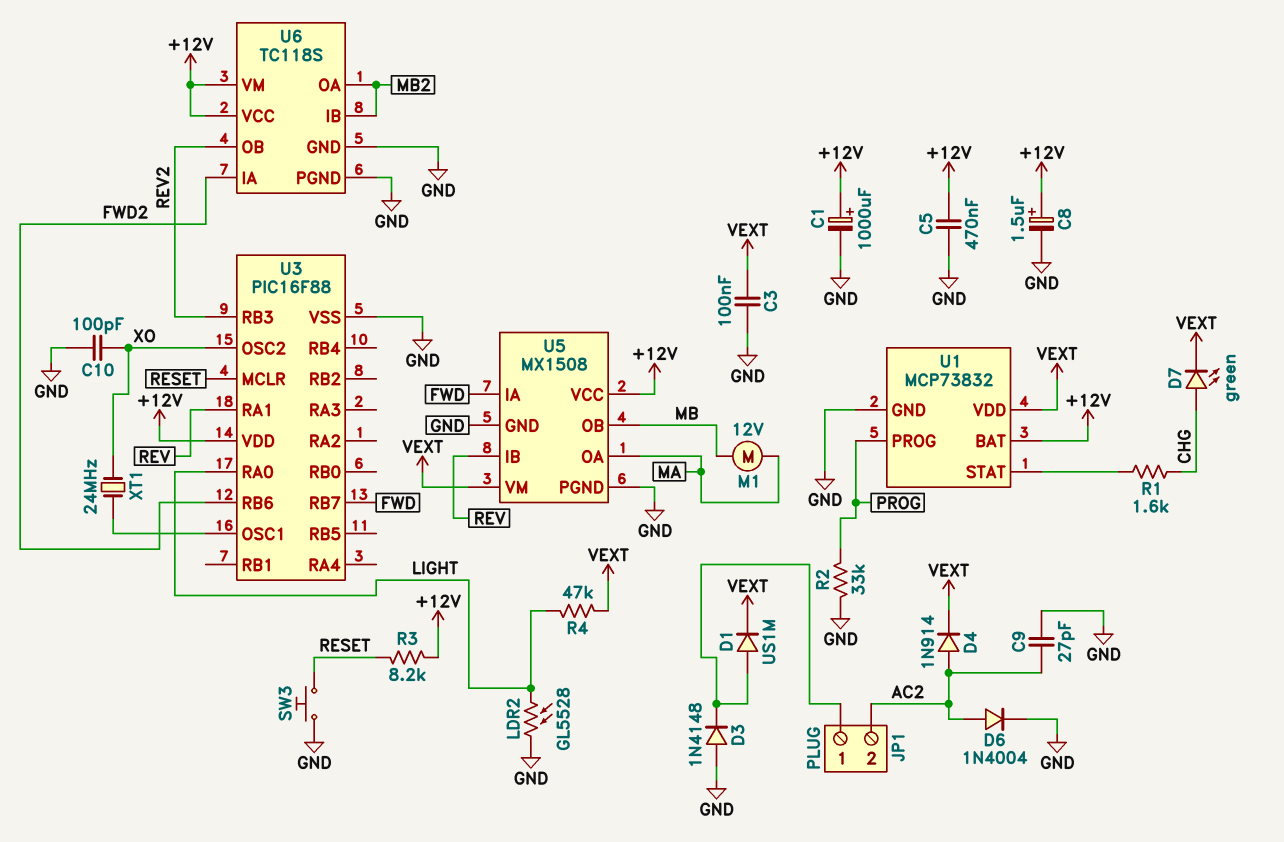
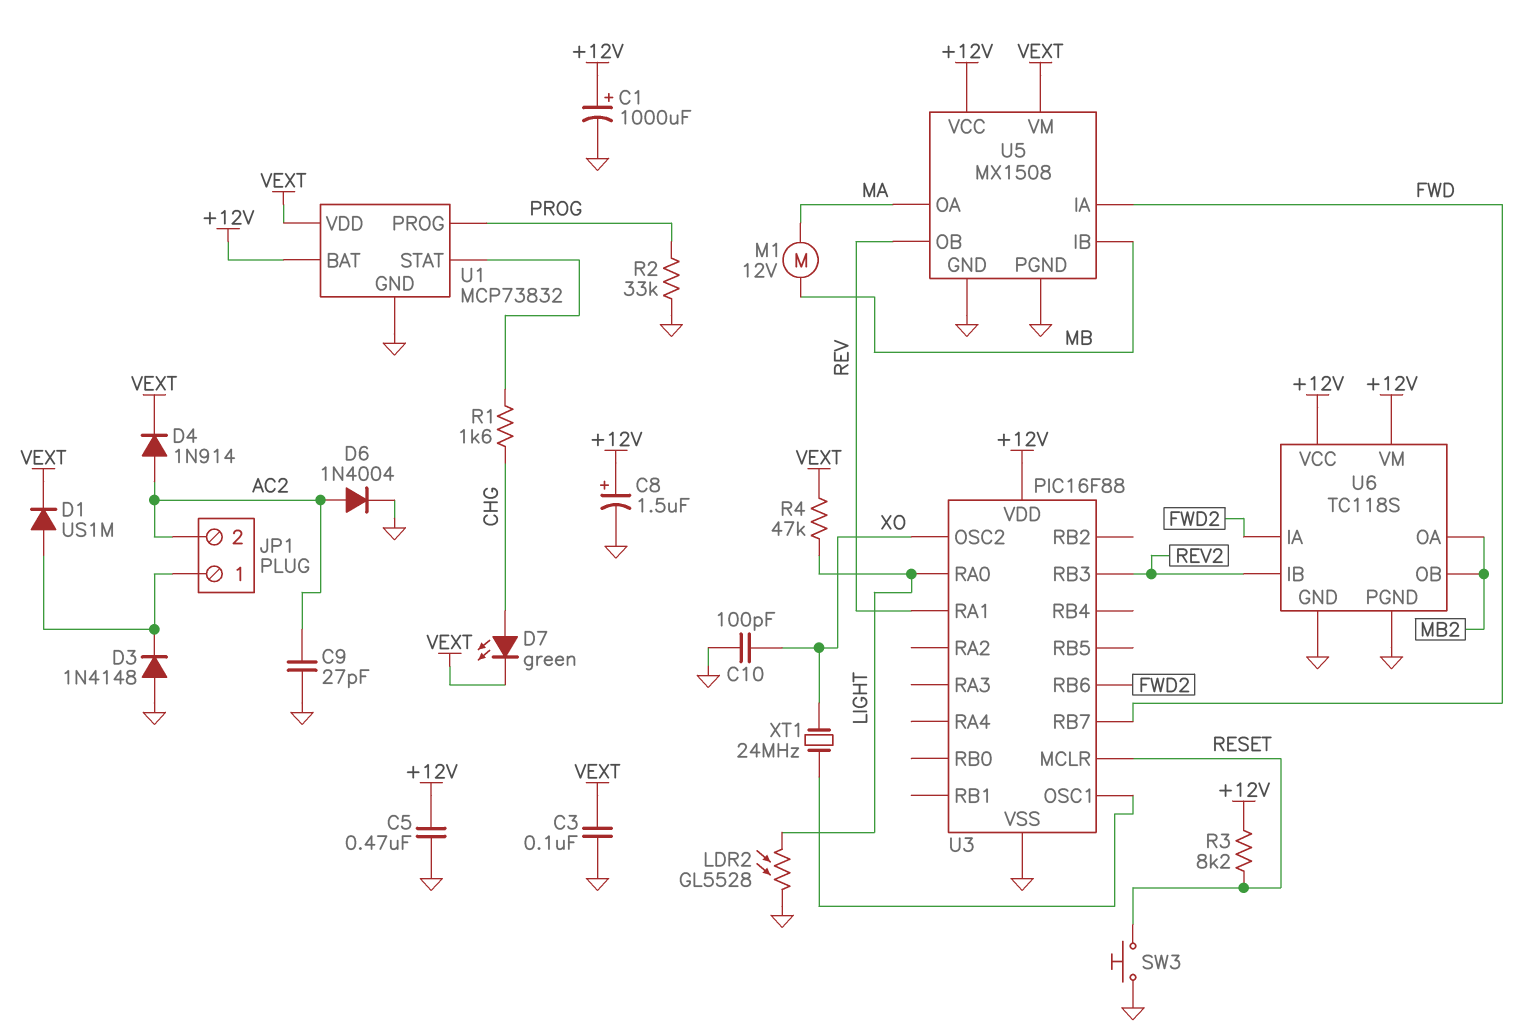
U5 pin IB: REV -> MB
U5 pin OB: MB -> REV
U6 pin IB: MB2 -> REV2
U6 pin OB: REV2 -> MB2

